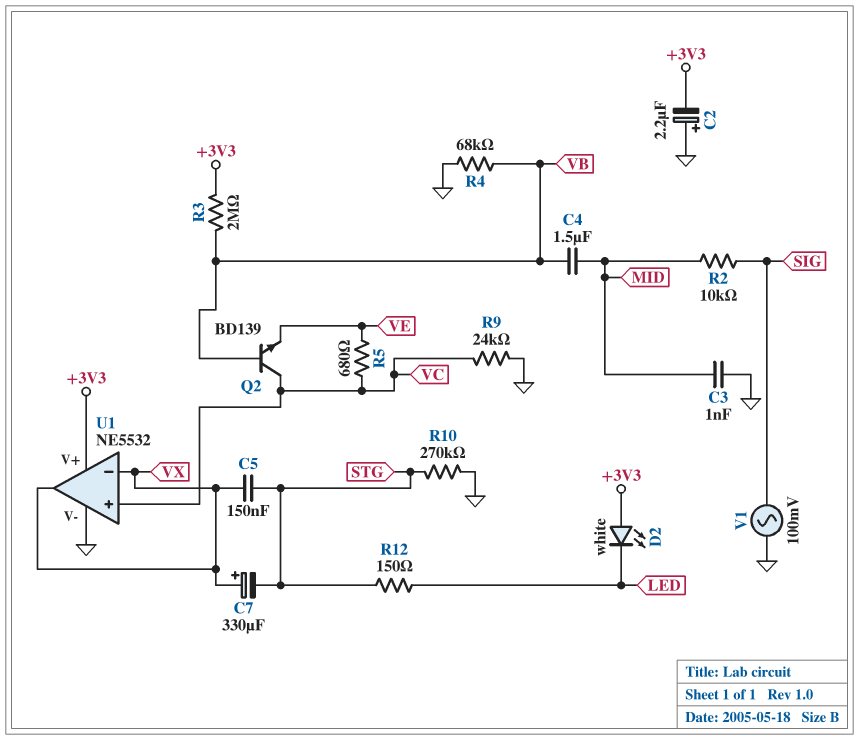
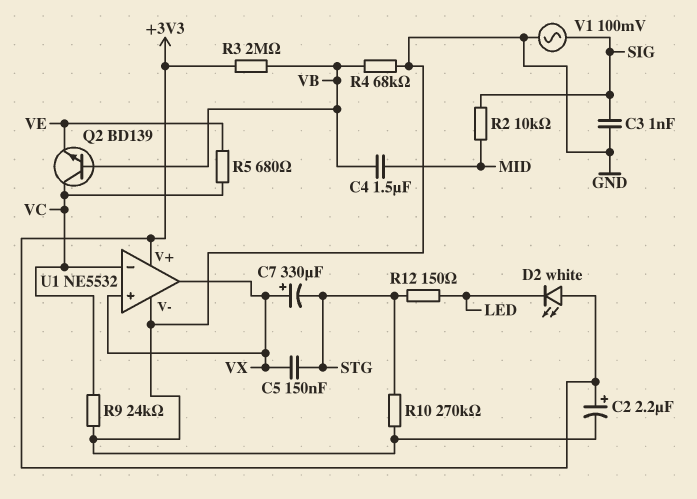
C2: 2.2uF (plus GND, minus +3V3) -> 2.2uF (plus +3V3, minus GND)
C3: 1nF (GND, MID) -> 1nF (GND, SIG)
U1 pin in+: VC -> VX
U1 pin in-: VX -> VC

